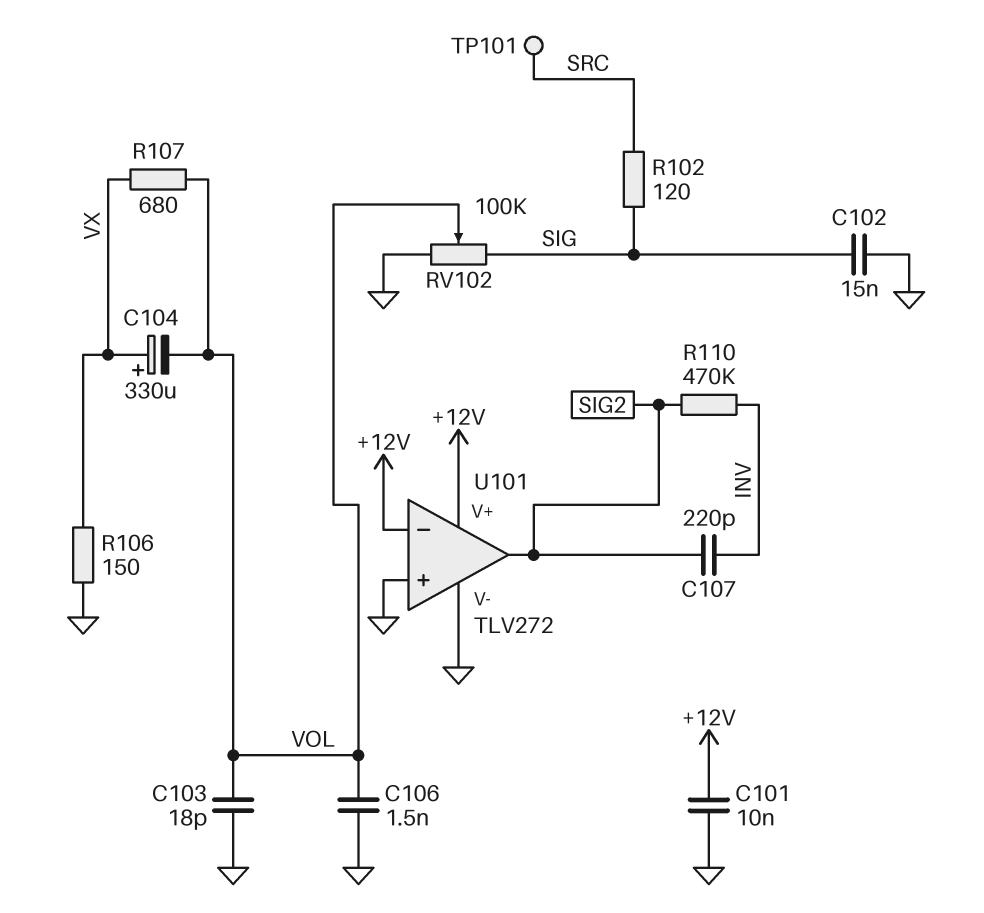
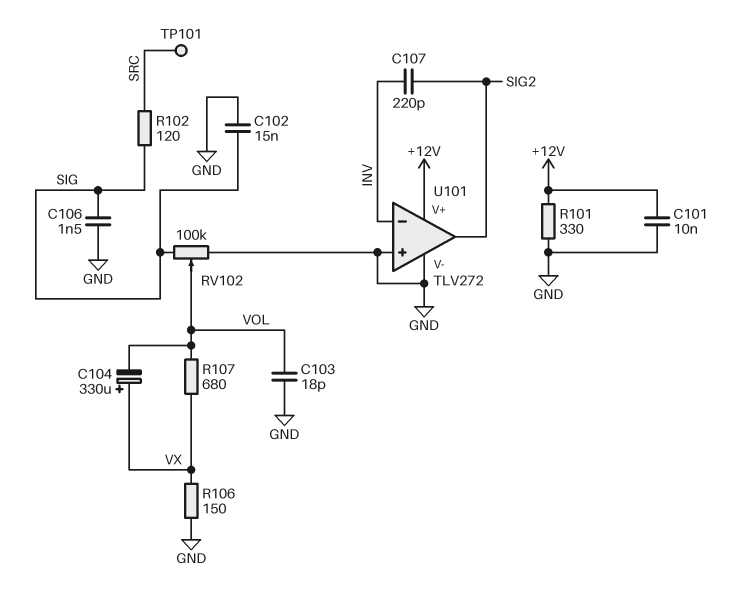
C106: 1.5nF (GND, VOL) -> 1.5nF (GND, SIG)
R101: none -> 330 (+12V, GND)
R110: 470k (INV, SIG2) -> none
U101 pin in-: +12V -> INV

